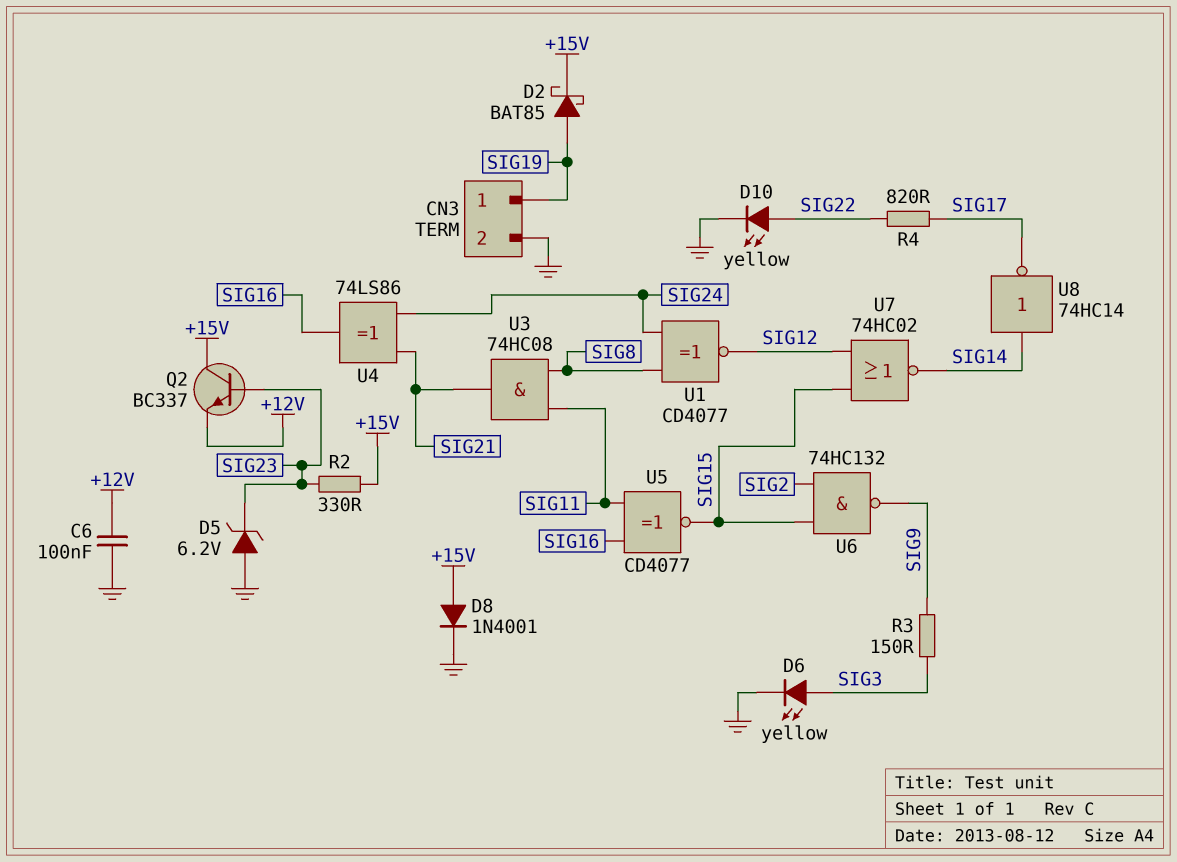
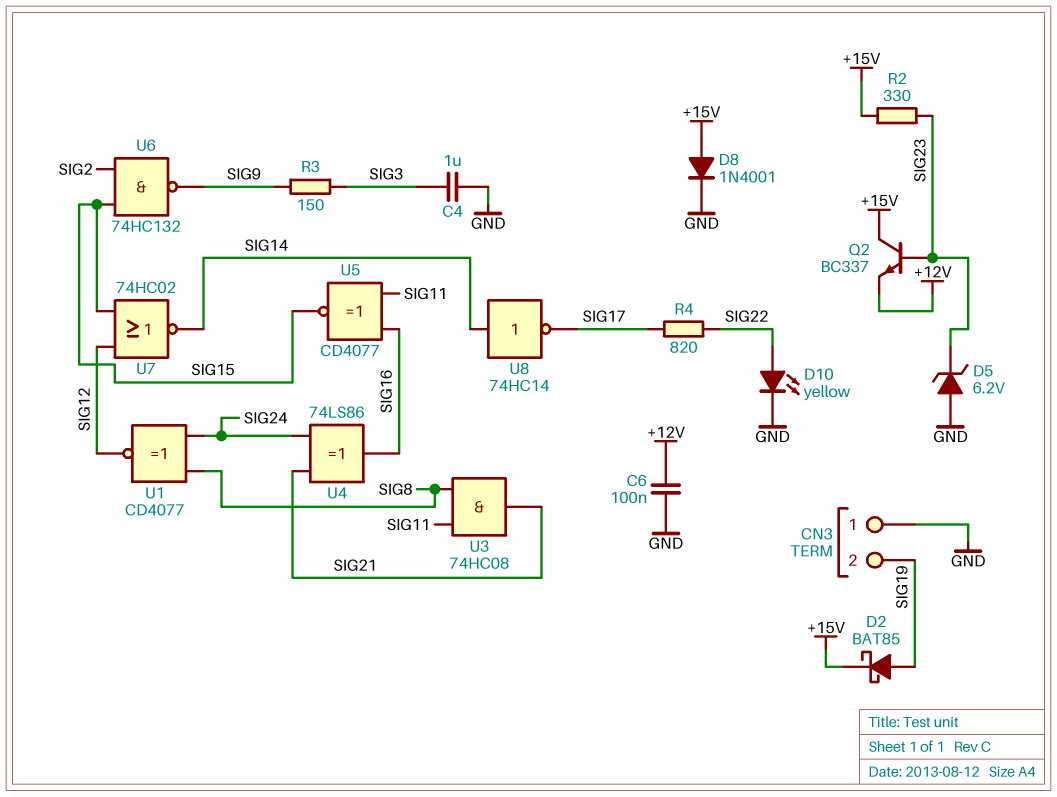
C4: none -> 1uF (GND, SIG3)
CN3 pin 1: SIG19 -> GND
CN3 pin 2: GND -> SIG19
D6: LED yellow (A SIG3, K GND) -> none

